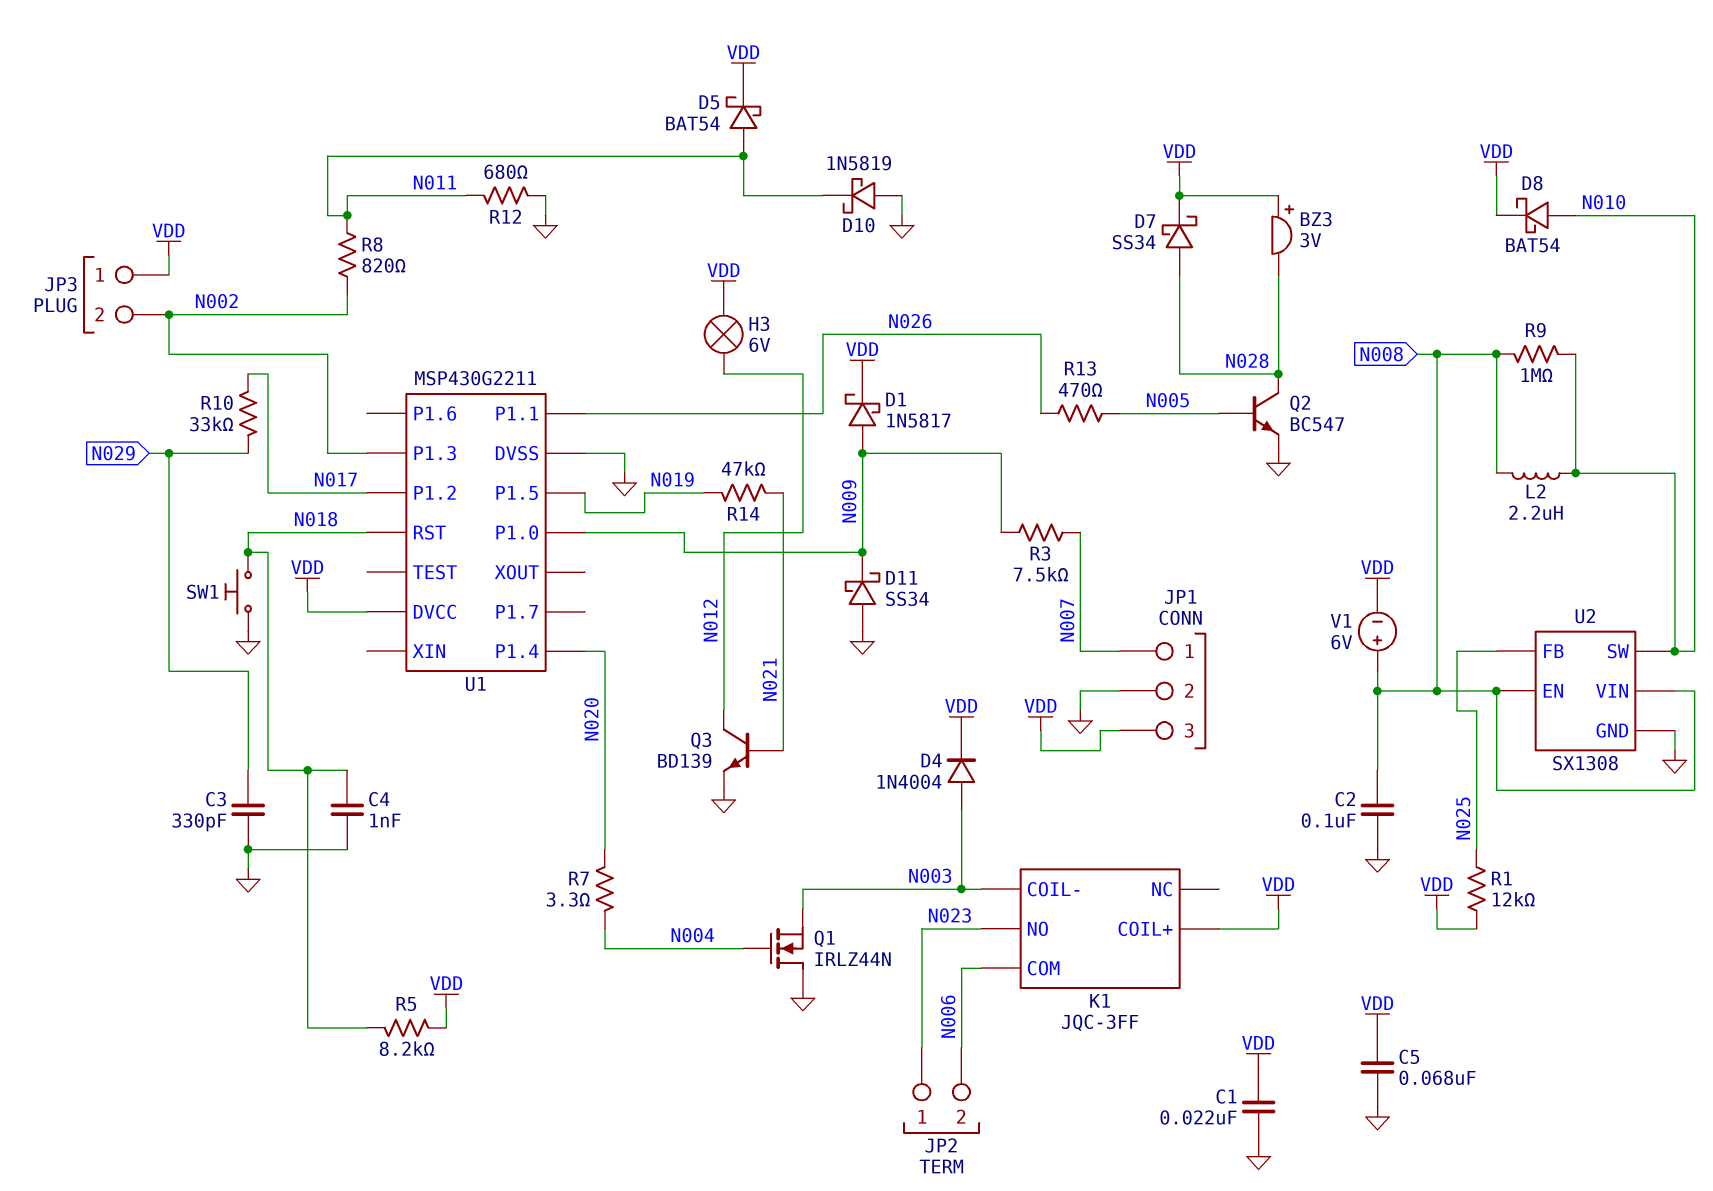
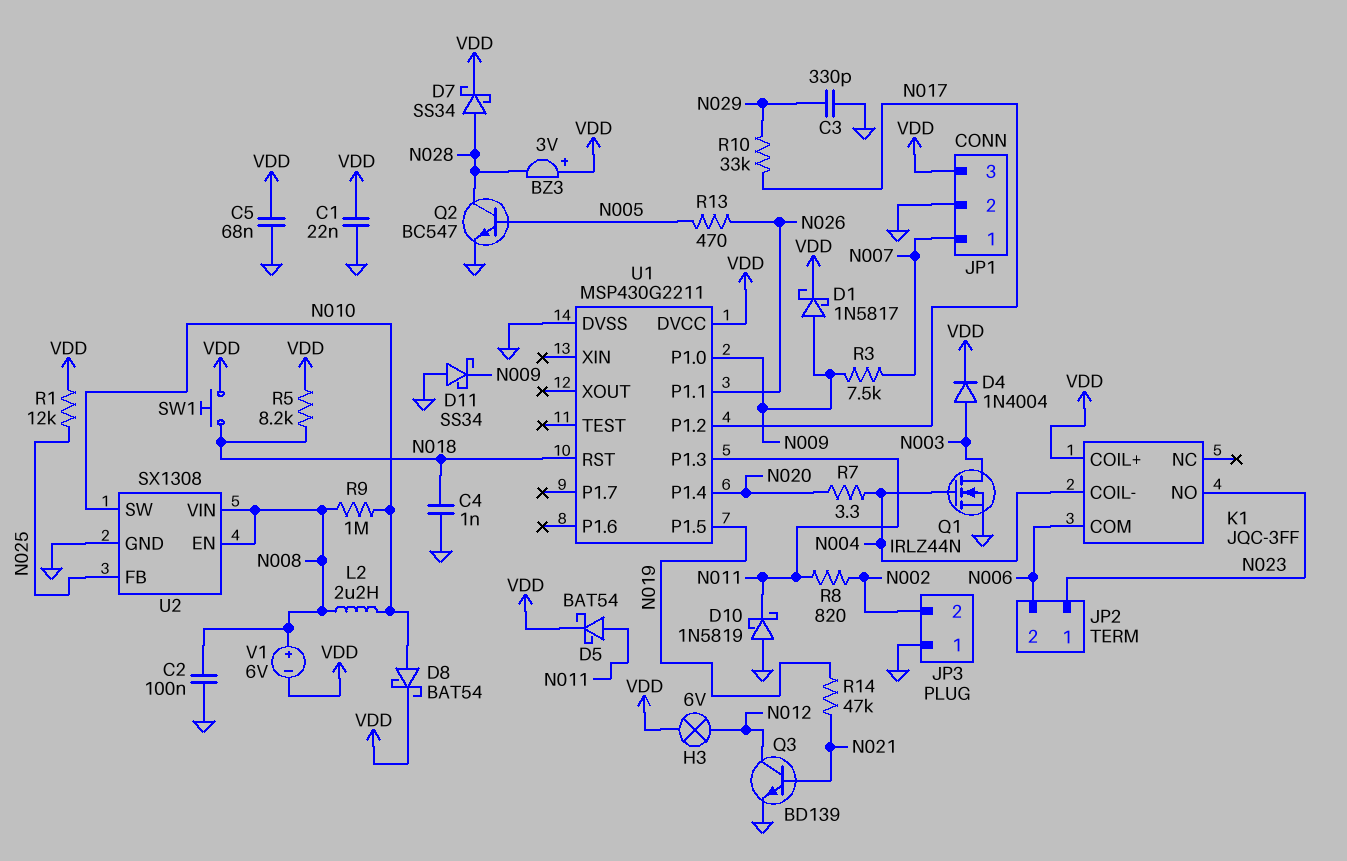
JP3 pin 1: VDD -> GND
K1 pin COIL-: N003 -> N004
Q1: NMOS IRLZ44N (G N004, D GND, S N003) -> NMOS IRLZ44N (G N004, D N003, S GND)
R12: 680 (GND, N011) -> none
SW1: button (GND, N018) -> button (N018, VDD)
U1 pin P1.3: N002 -> N011

